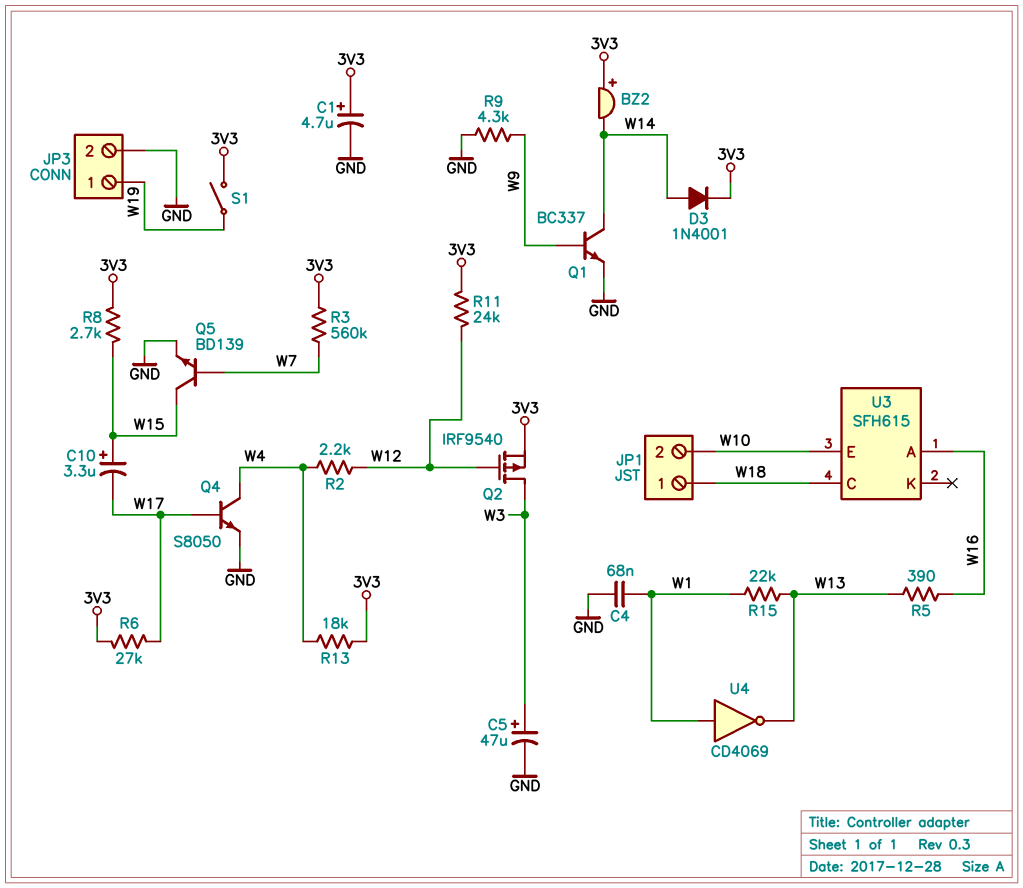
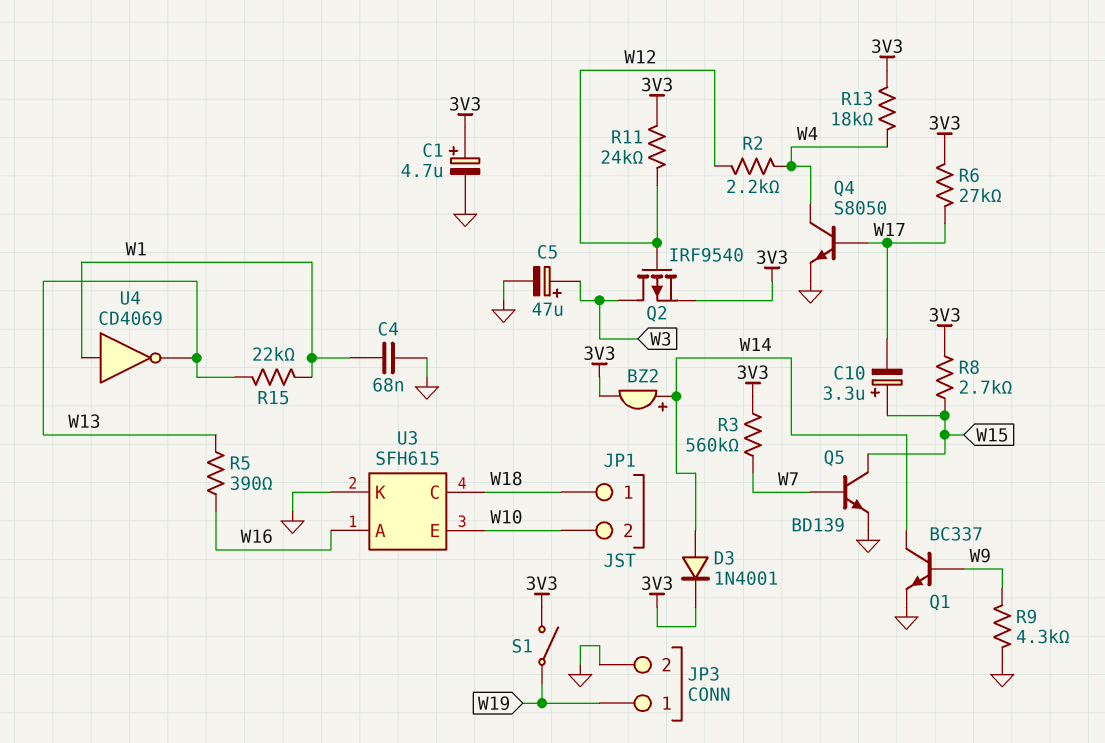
BZ2: buzzer (plus 3V3, minus W14) -> buzzer (plus W14, minus 3V3)
U3 pin K: none -> GND

